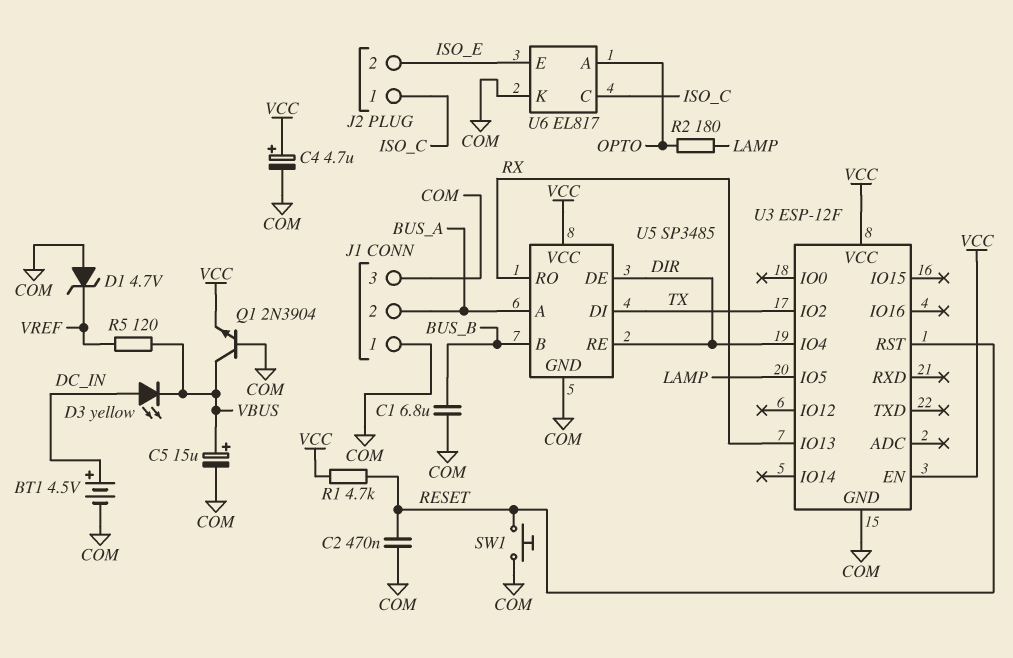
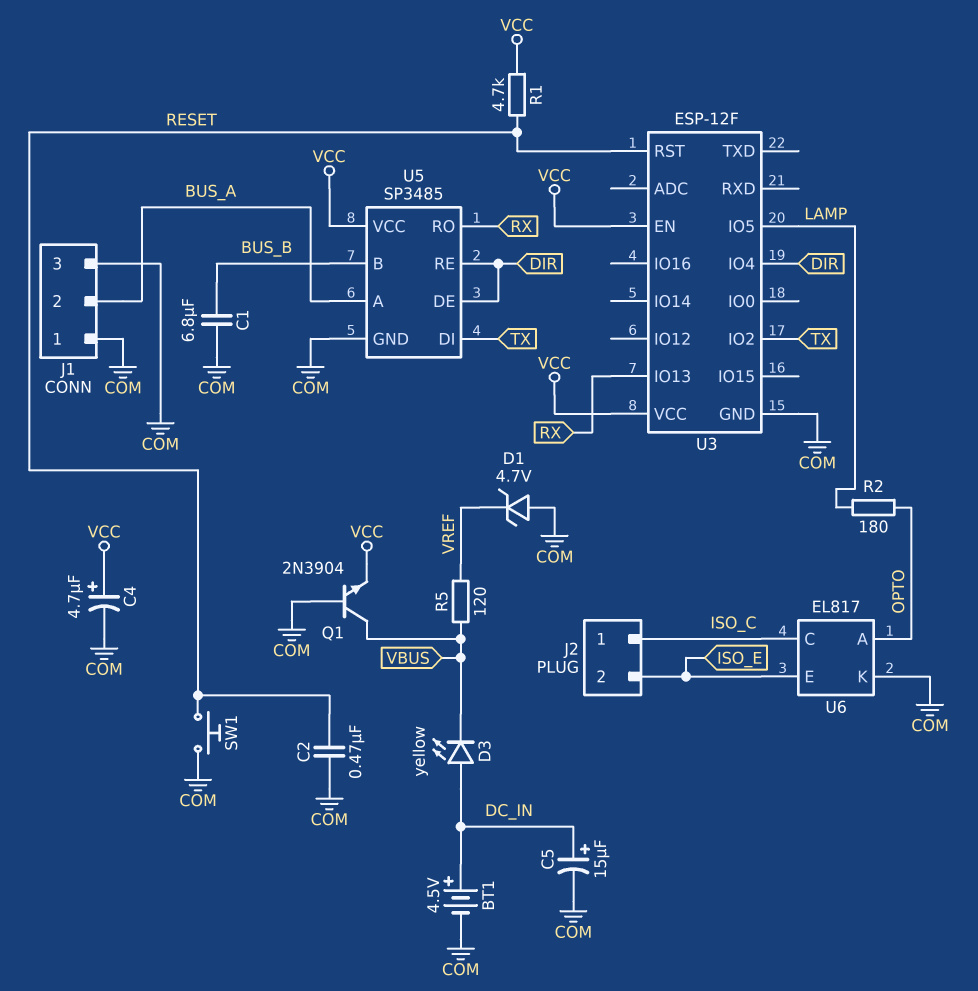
C5: 15uF (plus VBUS, minus COM) -> 15uF (plus DC_IN, minus COM)

